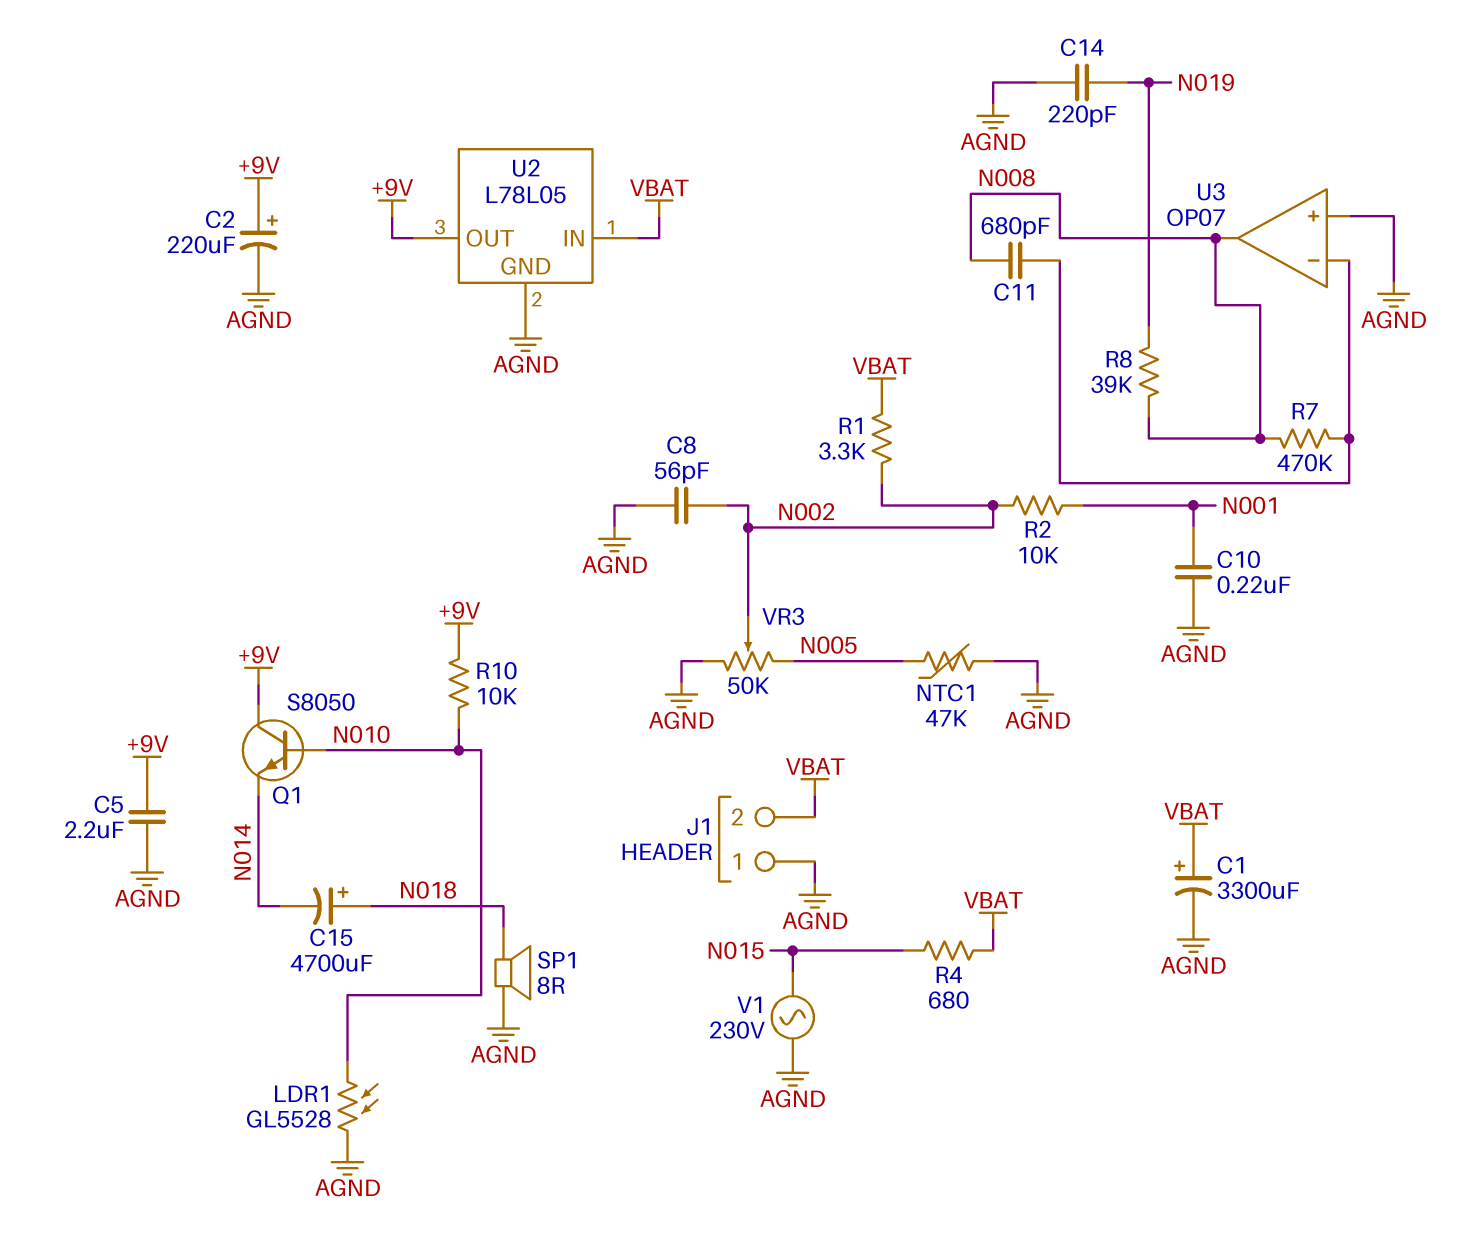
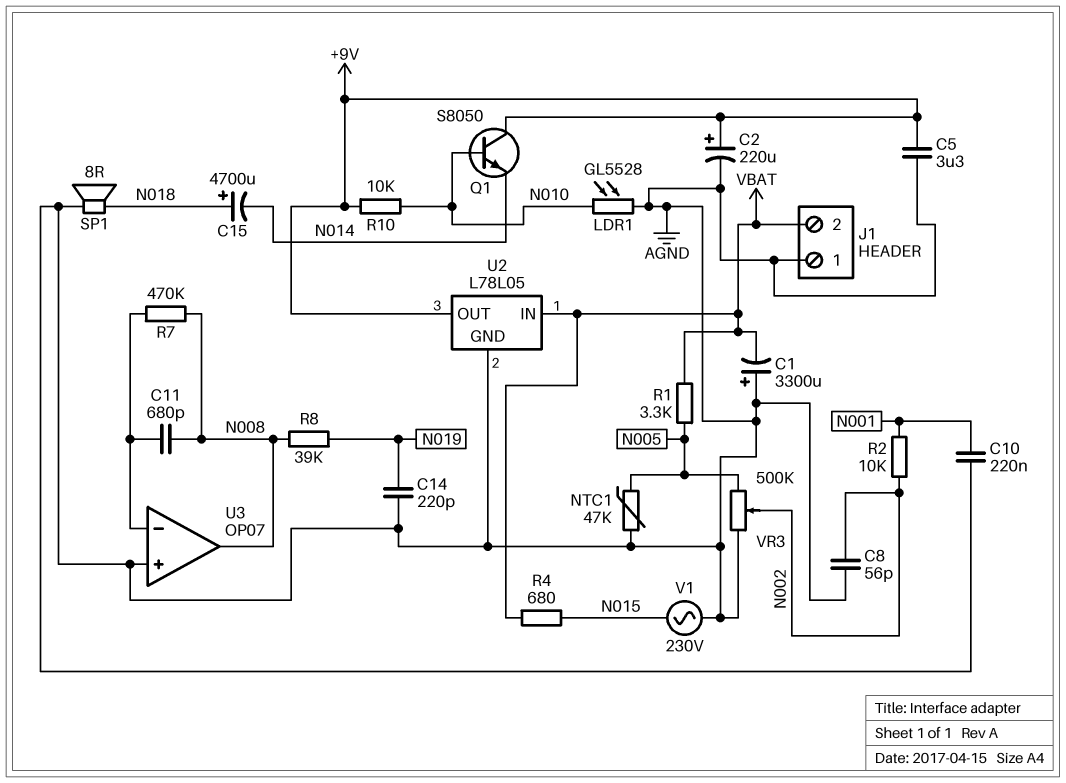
C1: 3300uF (plus VBAT, minus AGND) -> 3300uF (plus AGND, minus VBAT)
C5: 2.2uF (+9V, AGND) -> 3.3uF (+9V, AGND)
R1: 3.3k (N002, VBAT) -> 3.3k (N005, VBAT)
VR3: 50k (AGND, N005, wiper N002) -> 500k (AGND, N005, wiper N002)

